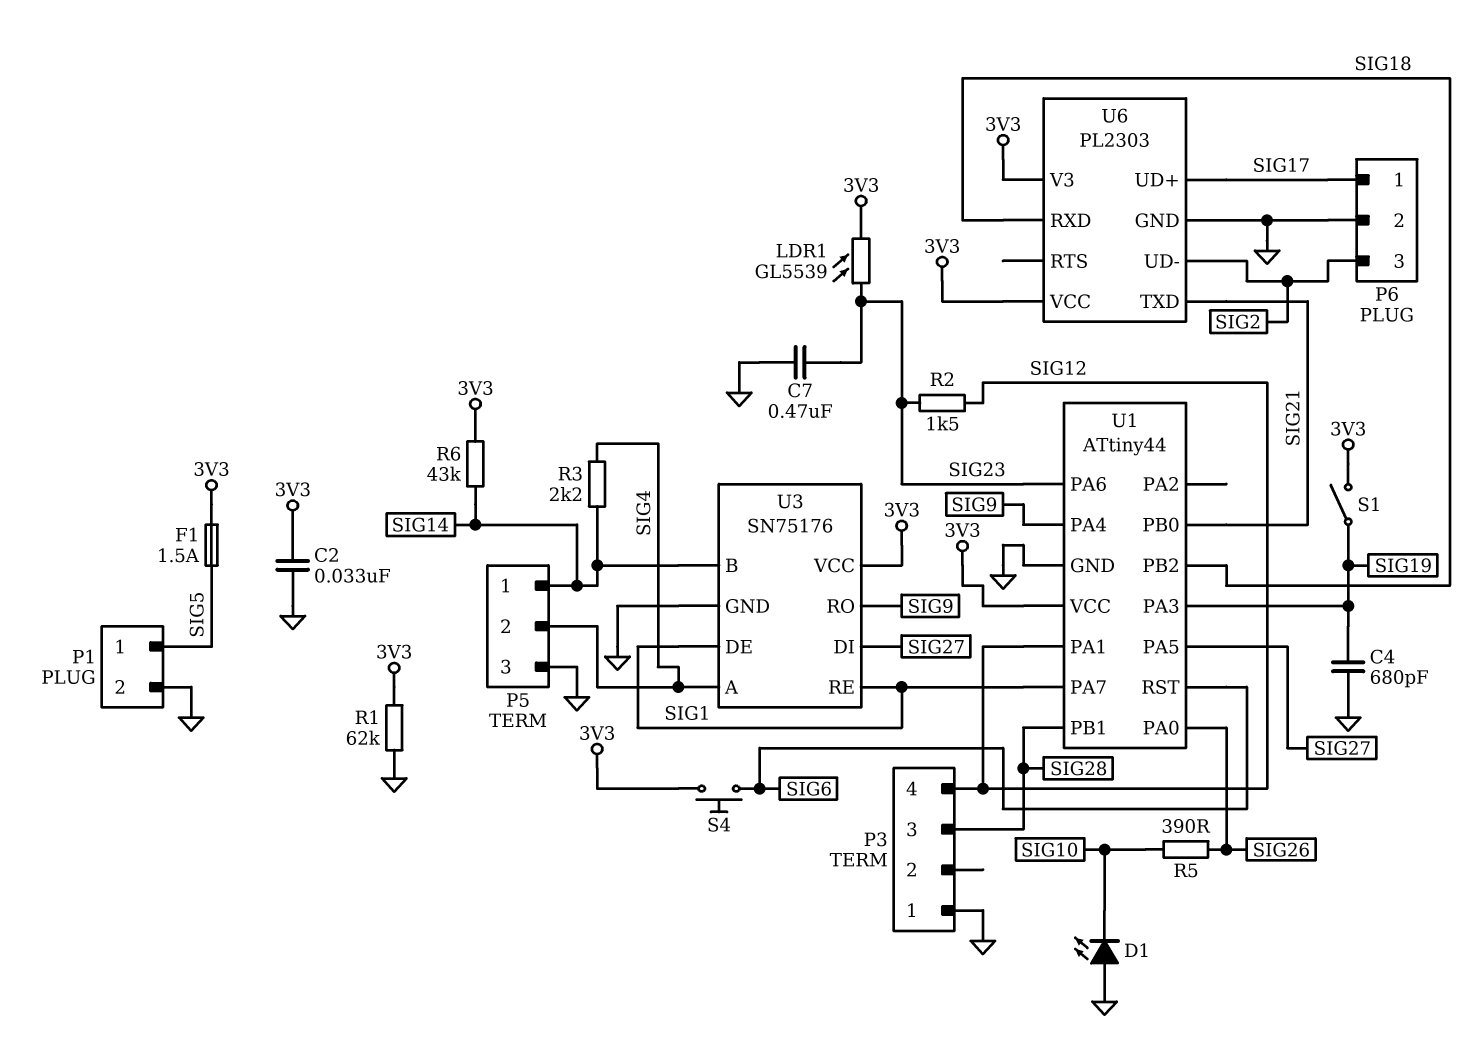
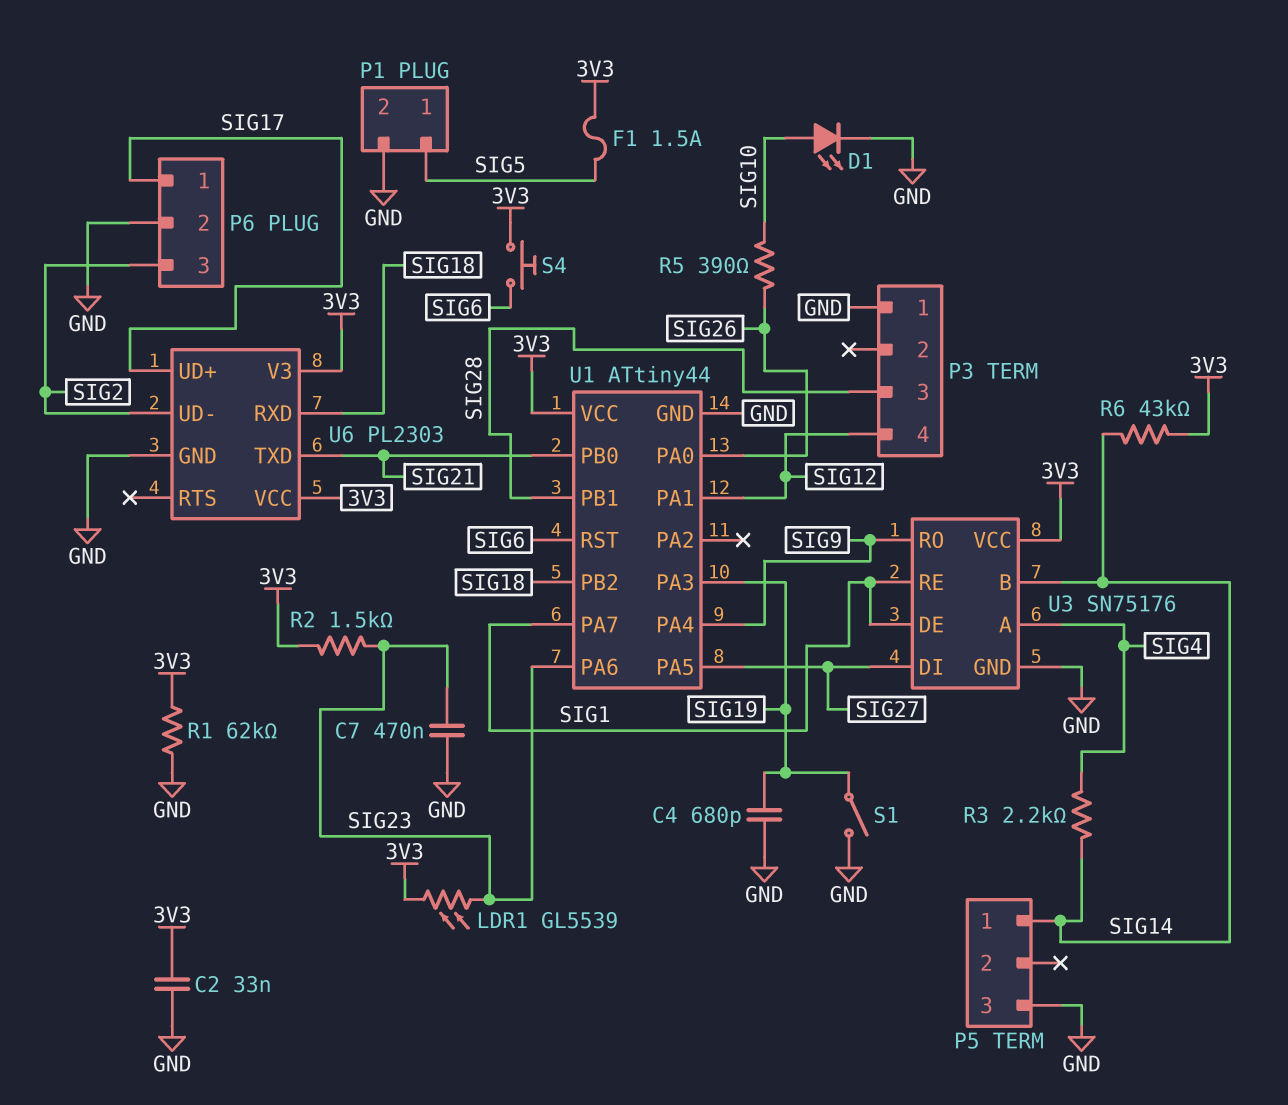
D1: LED (A GND, K SIG10) -> LED (A SIG10, K GND)
P5 pin 2: SIG4 -> none
R2: 1.5k (SIG12, SIG23) -> 1.5k (3V3, SIG23)
S1: switch (3V3, SIG19) -> switch (GND, SIG19)

